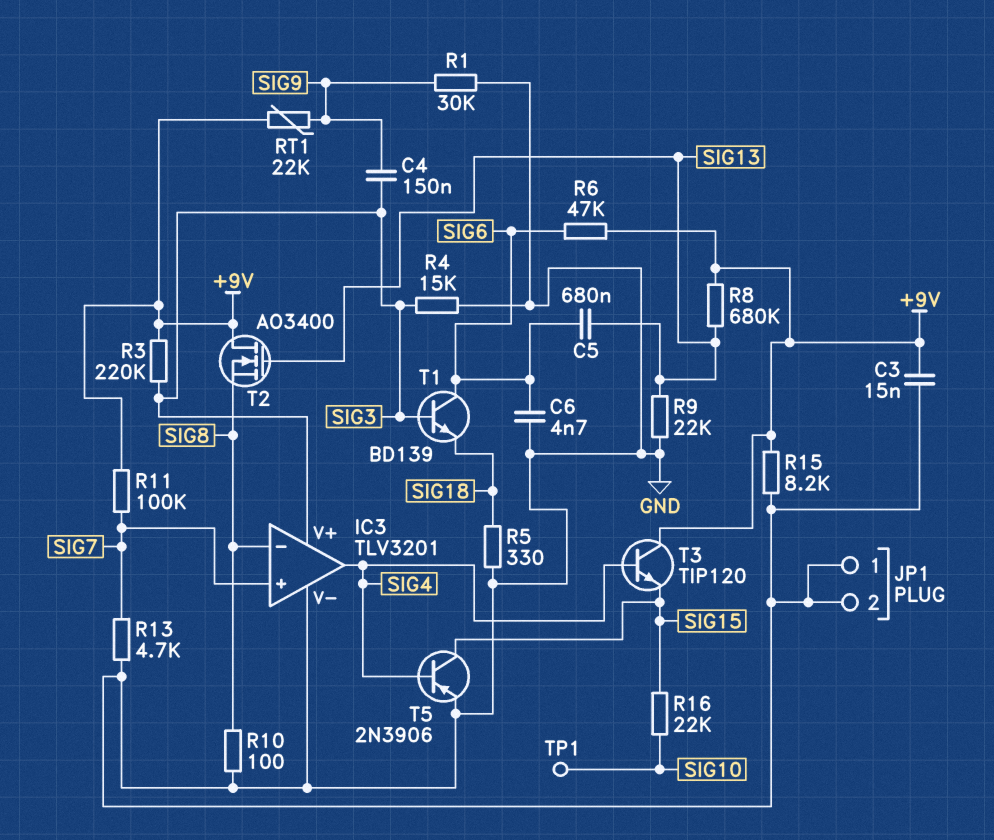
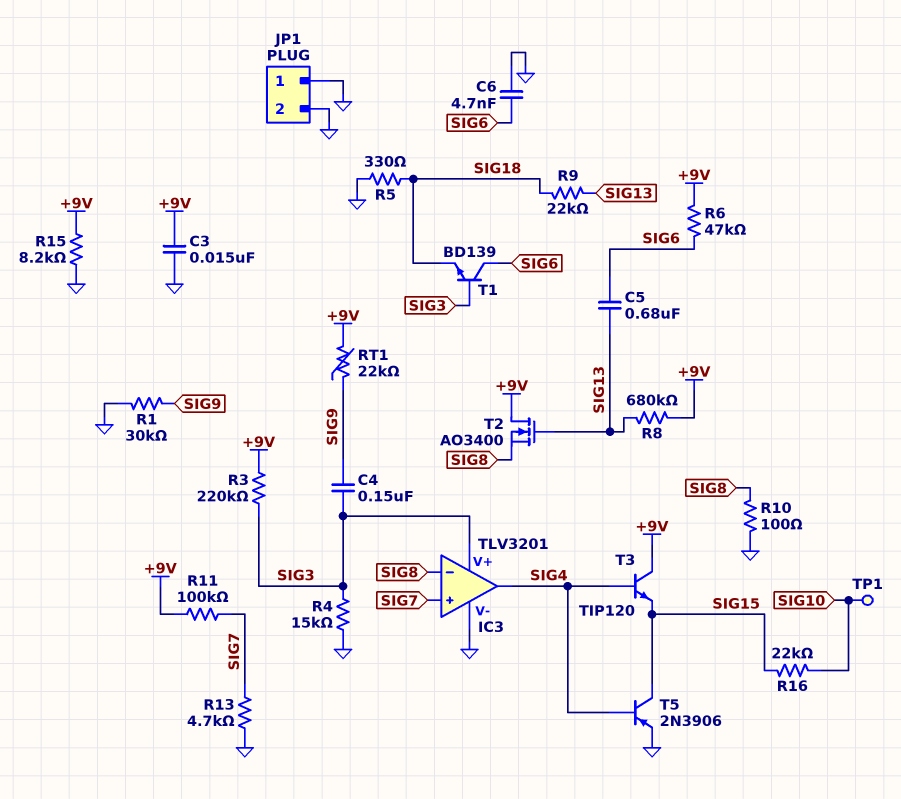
R9: 22k (GND, SIG13) -> 22k (SIG13, SIG18)

